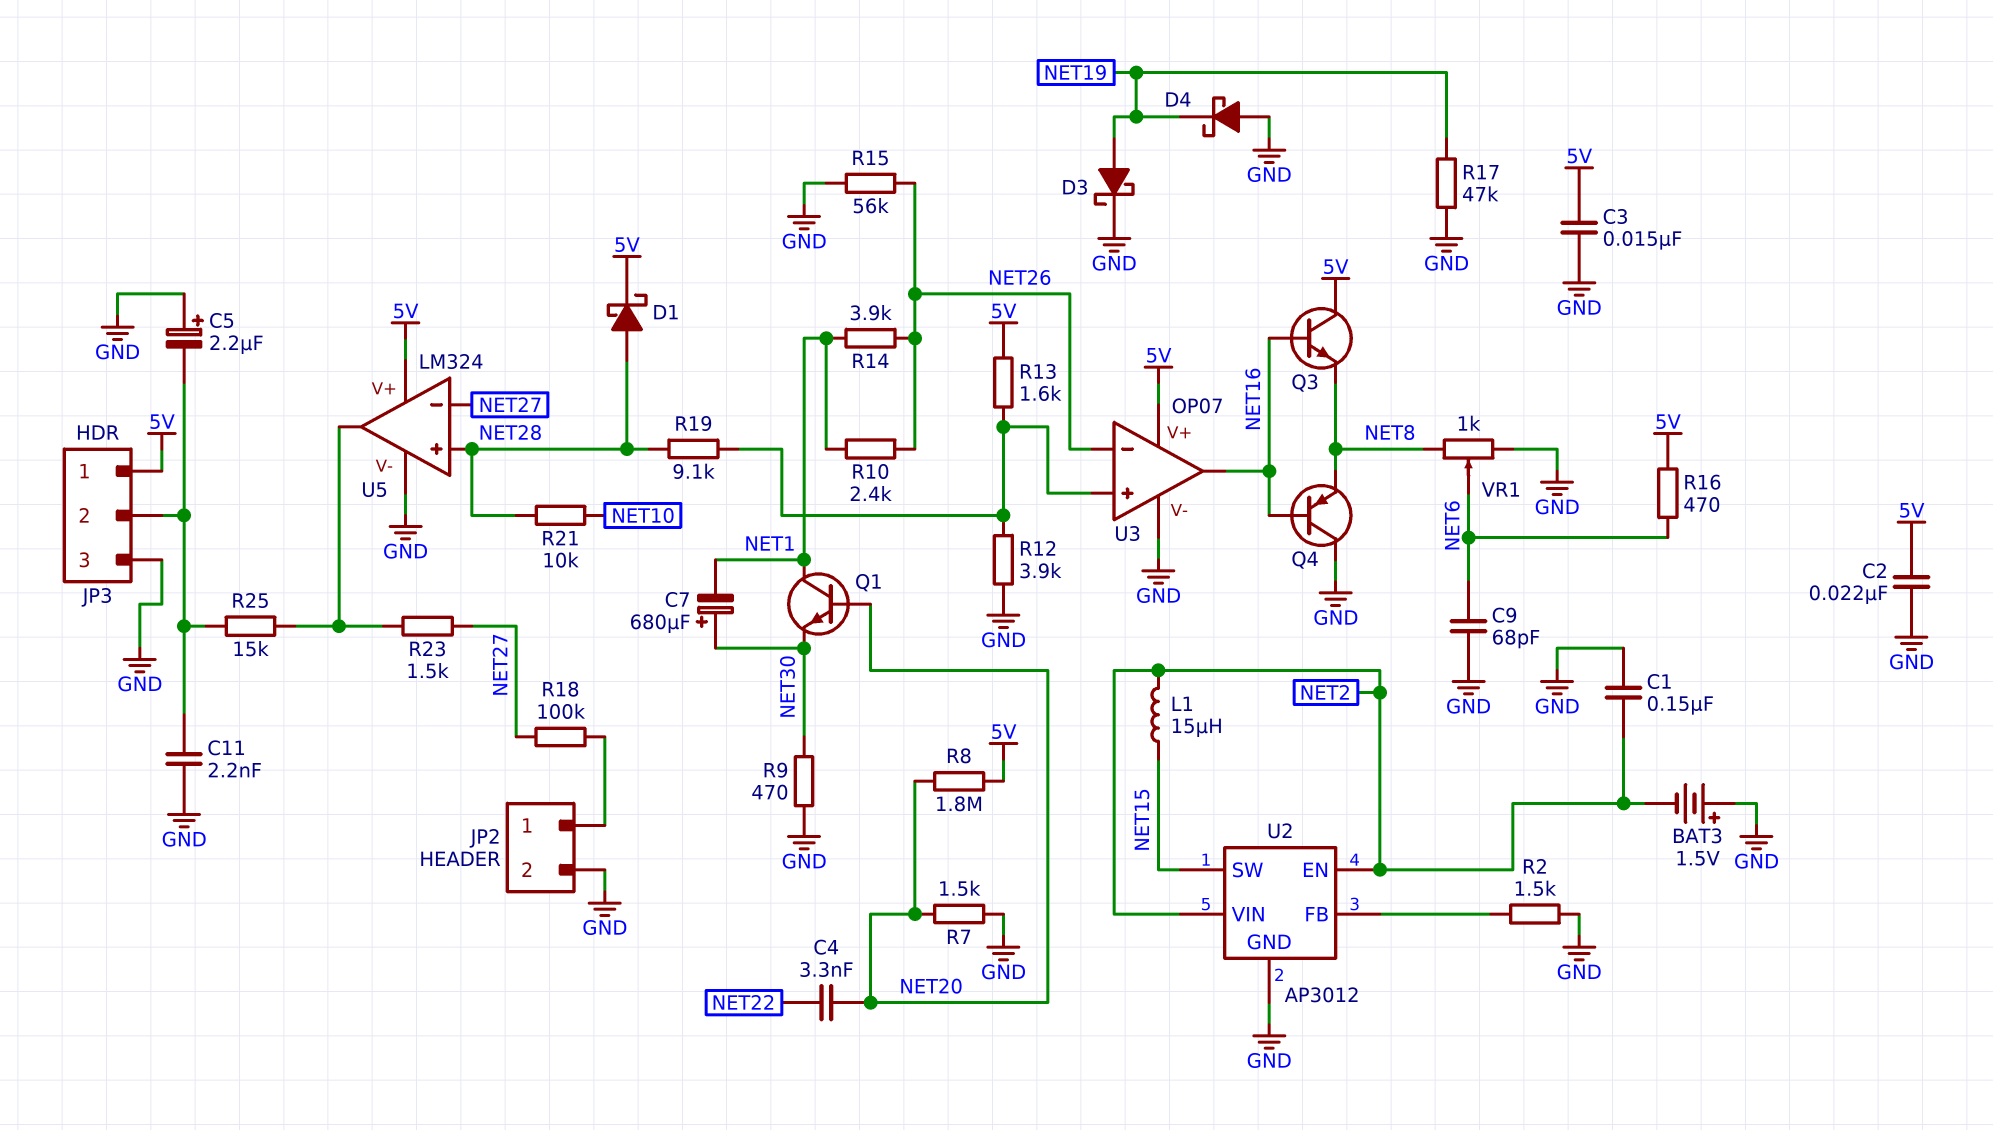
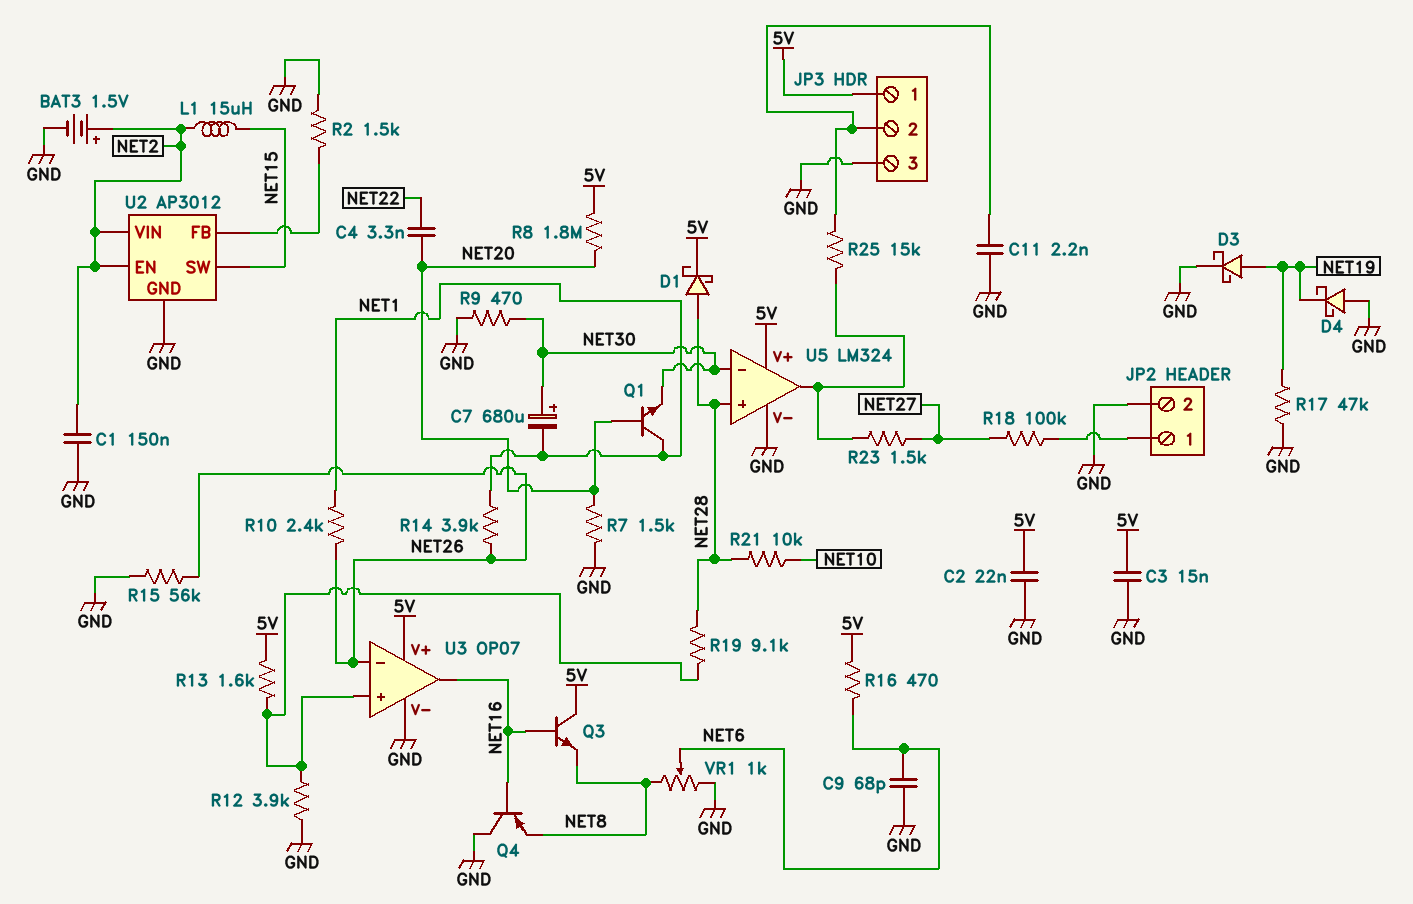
BAT3: 1.5V (plus GND, minus NET2) -> 1.5V (plus NET2, minus GND)
C5: 2.2uF (plus GND, minus JP3/2) -> none
U5 pin in-: NET27 -> NET30

